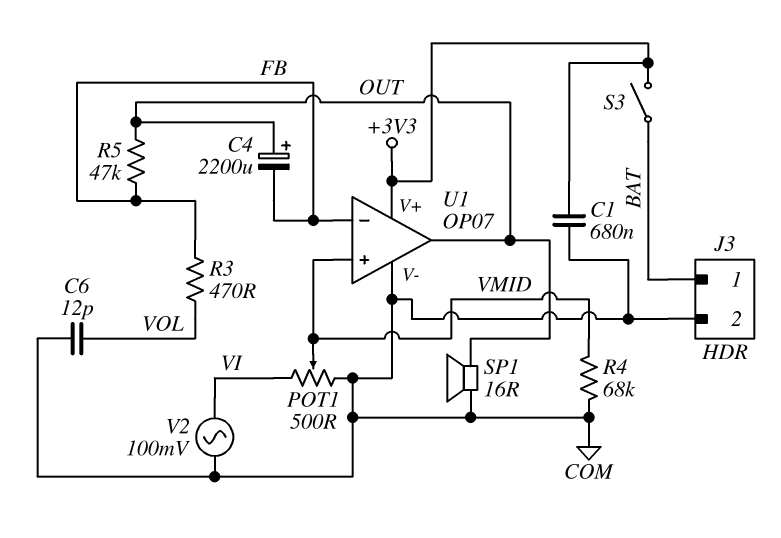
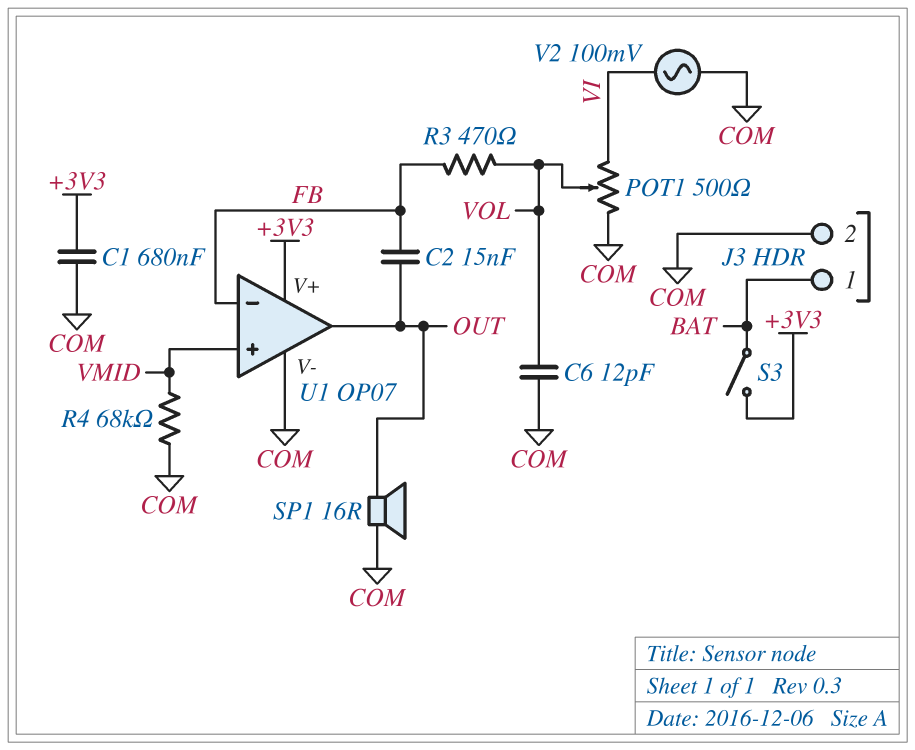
C2: none -> 15nF (FB, OUT)
C4: 2200uF (plus OUT, minus FB) -> none
POT1: 500 (COM, VI, wiper VMID) -> 500 (COM, VI, wiper VOL)
R5: 47k (FB, OUT) -> none

